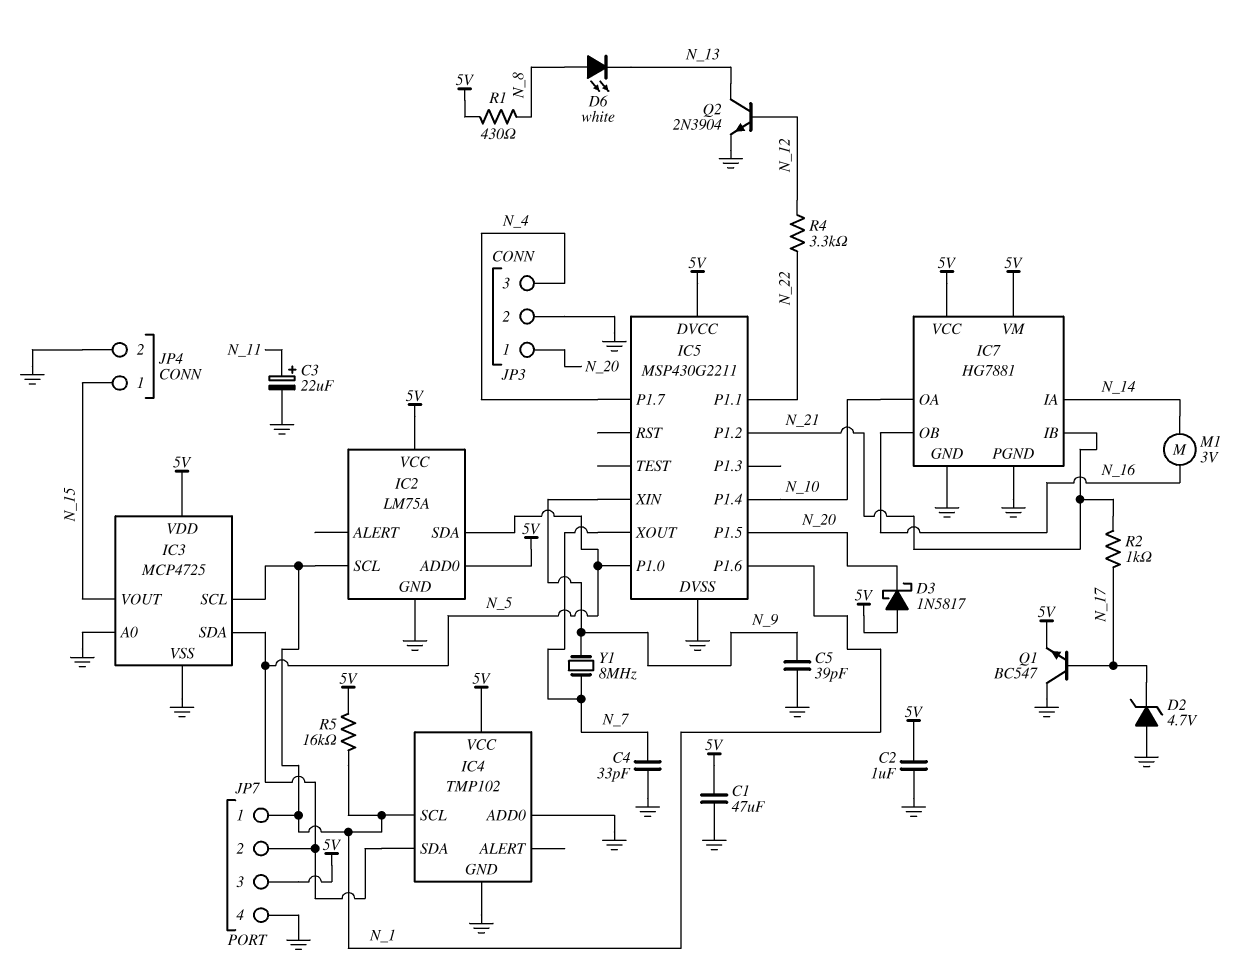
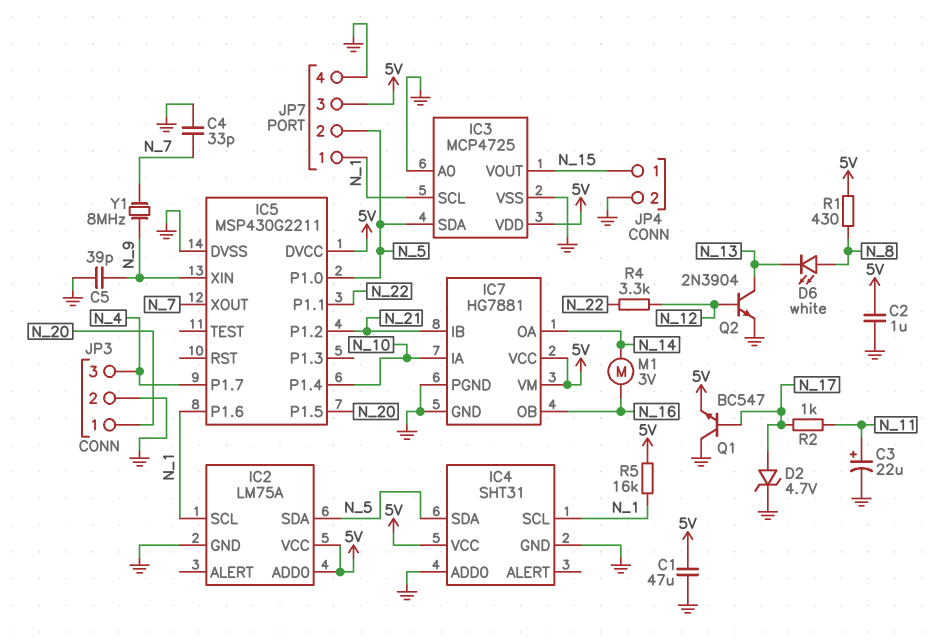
D2: zener 4.7V (A GND, K N_17) -> zener 4.7V (A N_17, K GND)
D3: schottky 1N5817 (A 5V, K N_20) -> none
IC4: TMP102 -> SHT31
IC7 pin IA: N_14 -> N_10
IC7 pin OA: N_10 -> N_14
R2: 1k (N_17, N_21) -> 1k (N_11, N_17)

